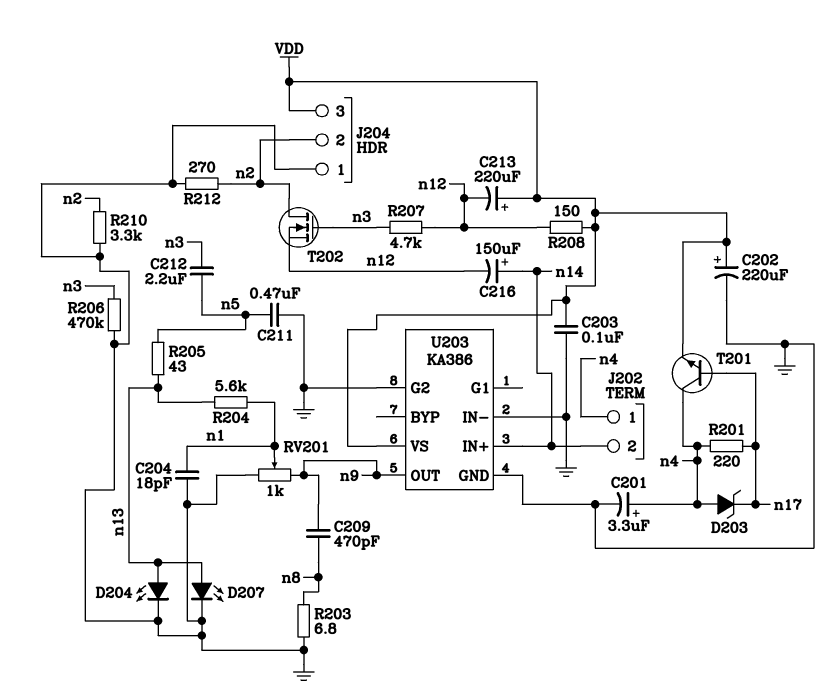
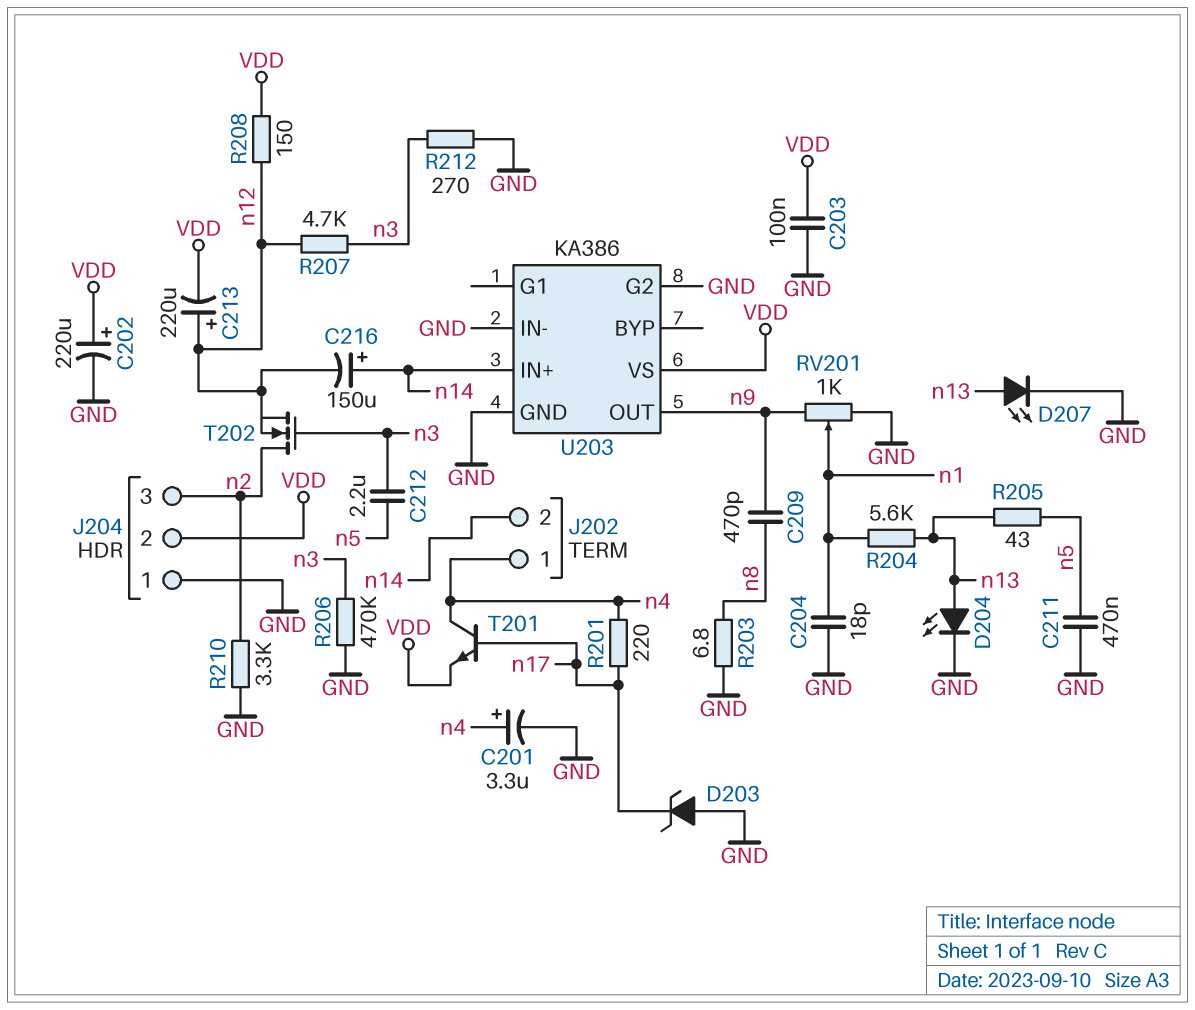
C213: 220uF (plus VDD, minus n12) -> 220uF (plus n12, minus VDD)
D203: zener (A n4, K n17) -> zener (A GND, K n17)
J204 pin 2: n2 -> VDD
J204 pin 3: VDD -> n2
R212: 270 (GND, n2) -> 270 (GND, n3)

